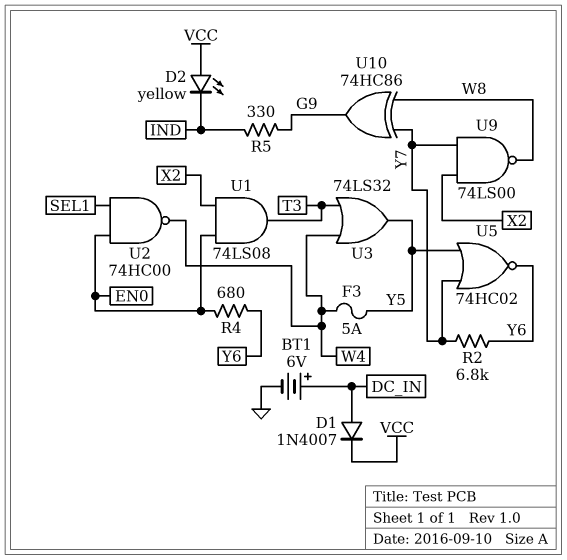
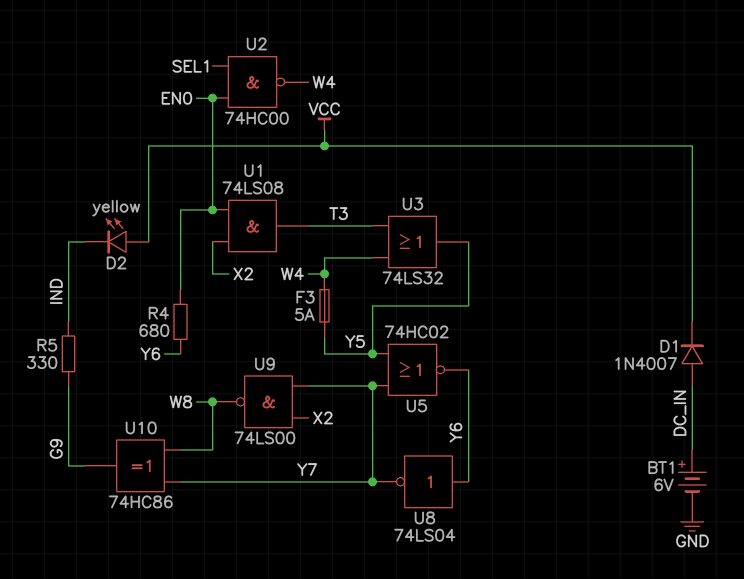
R2: 6.8k (Y6, Y7) -> none
U8: none -> NOT 74LS04 (in Y6, out Y7)

